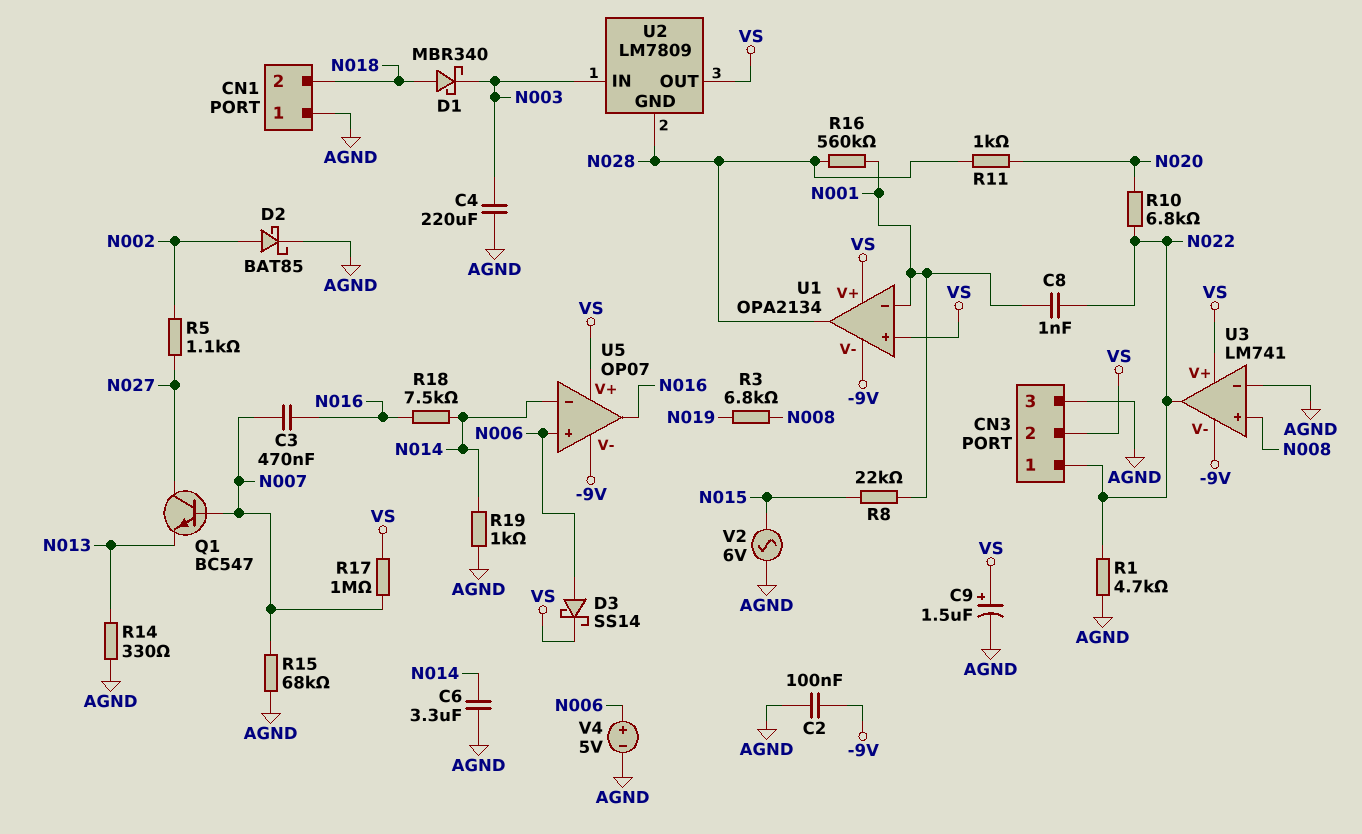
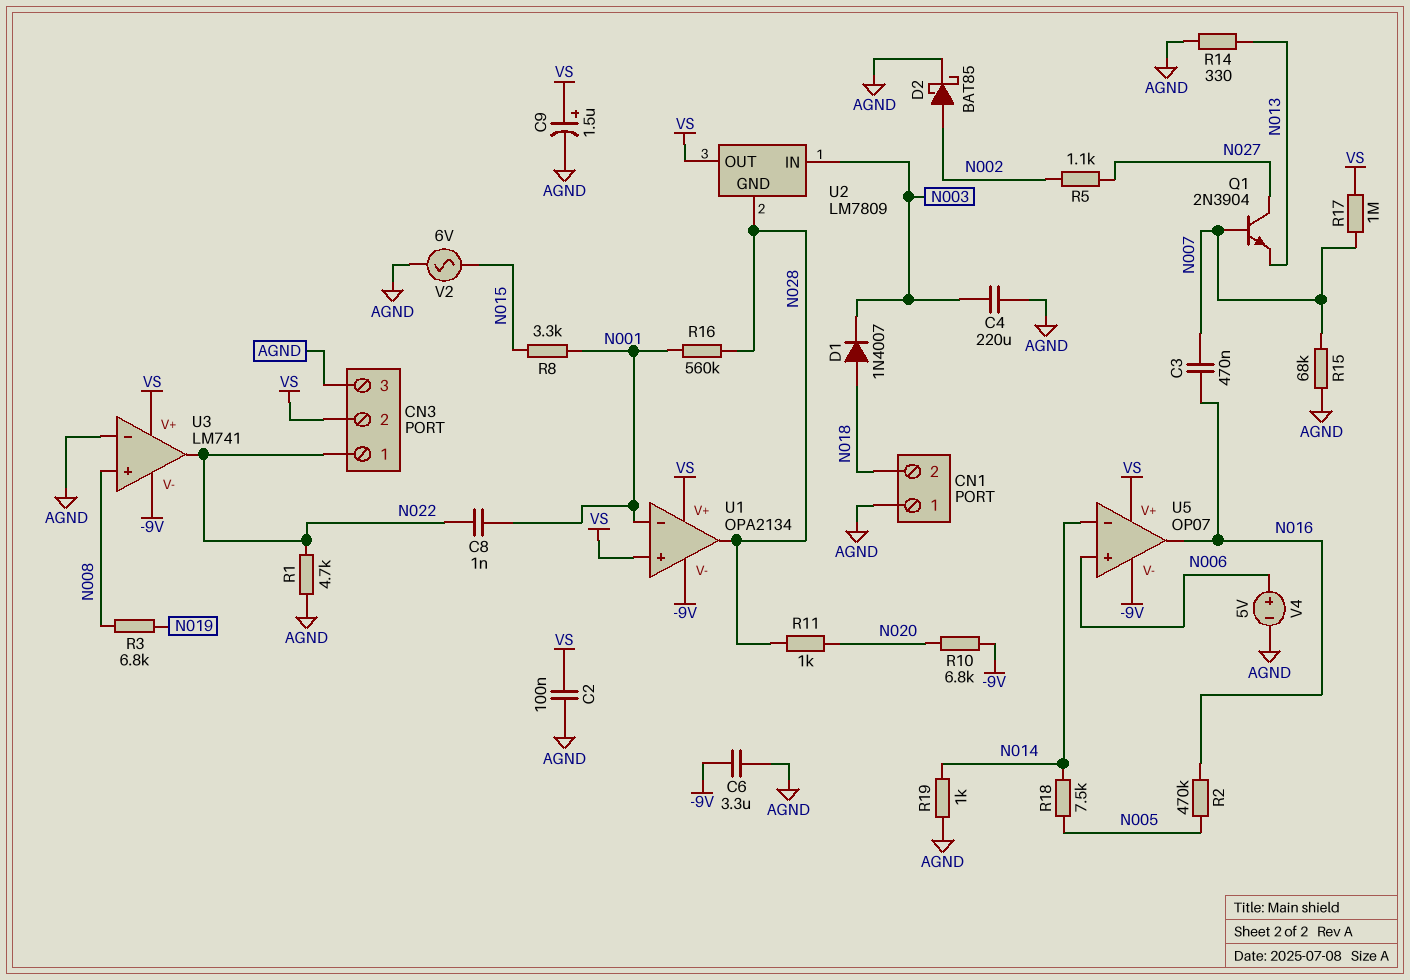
C2: 100nF (-9V, AGND) -> 100nF (AGND, VS)
C6: 3.3uF (AGND, N014) -> 3.3uF (-9V, AGND)
D1: schottky MBR340 (A N018, K N003) -> diode 1N4007 (A N018, K N003)
D3: schottky SS14 (A N006, K VS) -> none
Q1: NPN BC547 (B N007, C N027, E N013) -> NPN 2N3904 (B N007, C N027, E N013)
R2: none -> 470k (N005, N016)
R8: 22k (N001, N015) -> 3.3k (N001, N015)
R10: 6.8k (N020, N022) -> 6.8k (-9V, N020)
R18: 7.5k (N014, N016) -> 7.5k (N005, N014)

